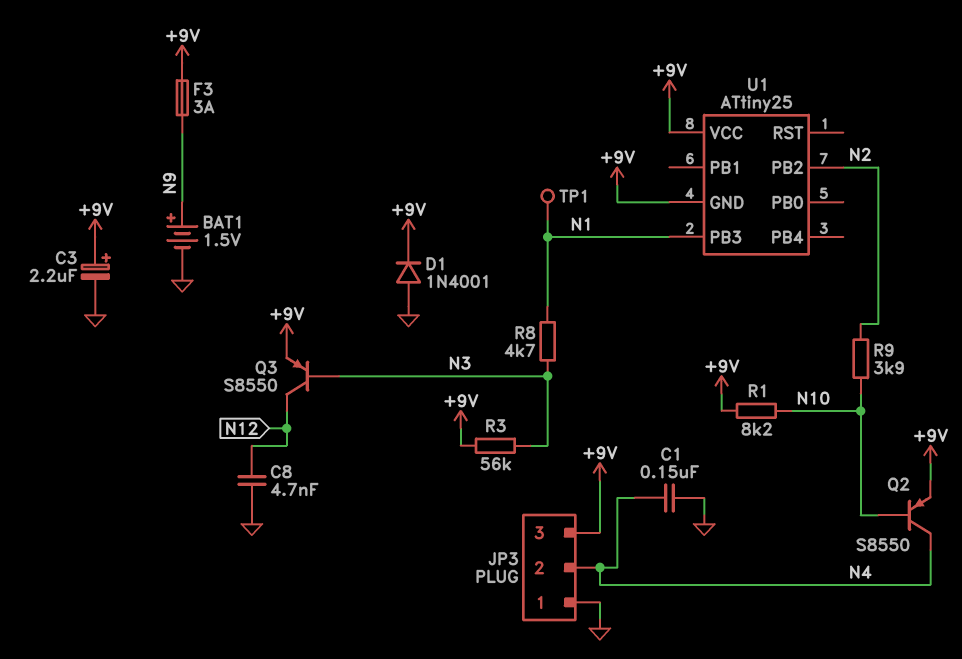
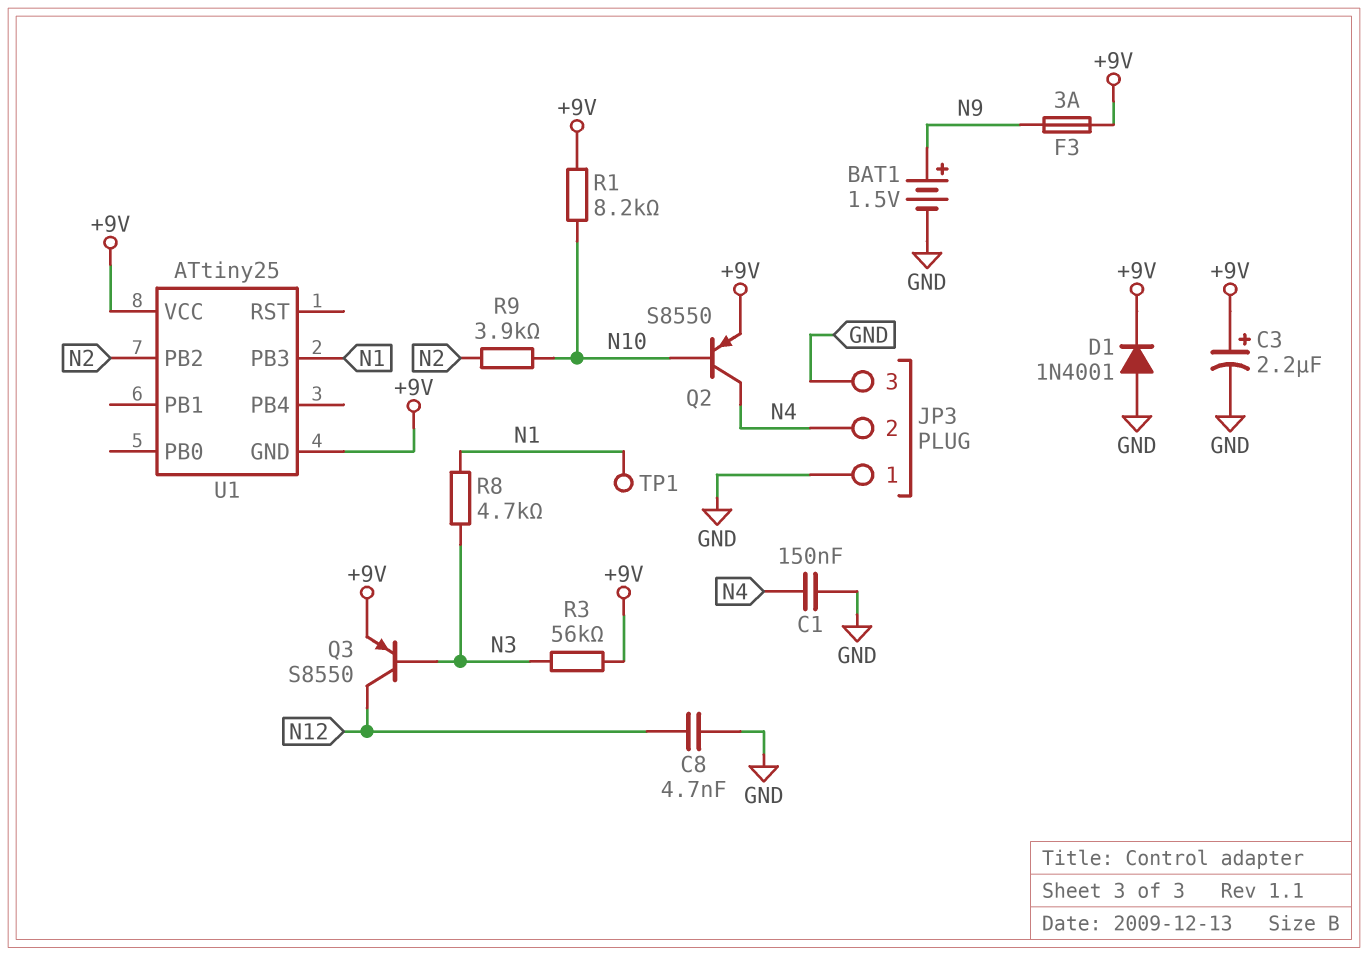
JP3 pin 3: +9V -> GND

